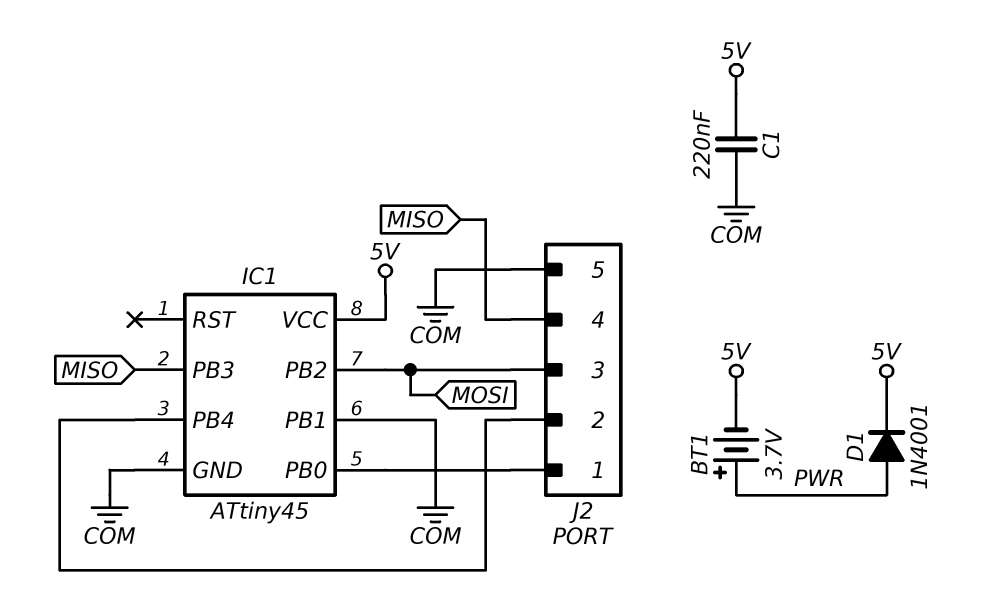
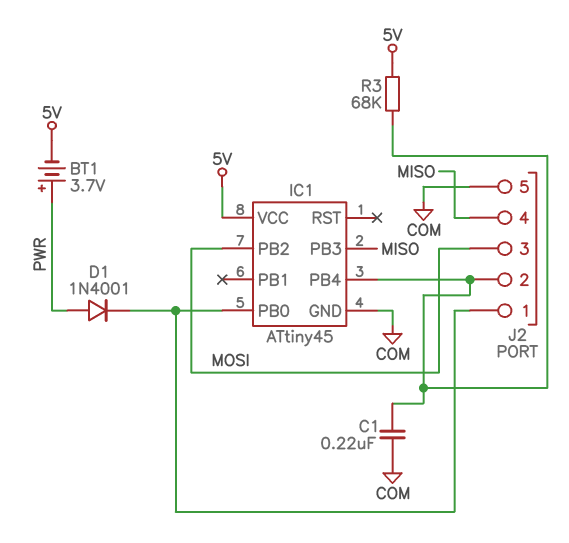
C1: 220nF (5V, COM) -> 220nF (COM, IC1/PB4)
D1: diode 1N4001 (A PWR, K 5V) -> diode 1N4001 (A PWR, K IC1/PB0)
IC1 pin PB1: COM -> none
R3: none -> 68k (5V, IC1/PB4)

